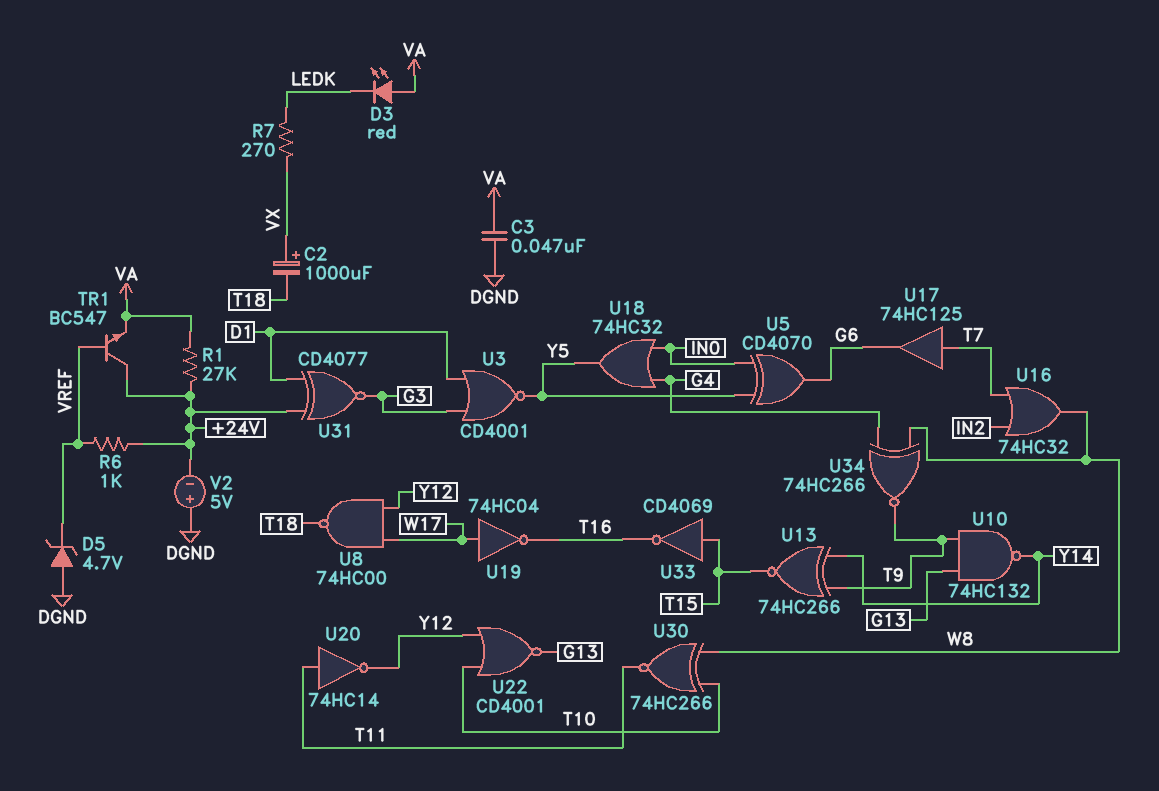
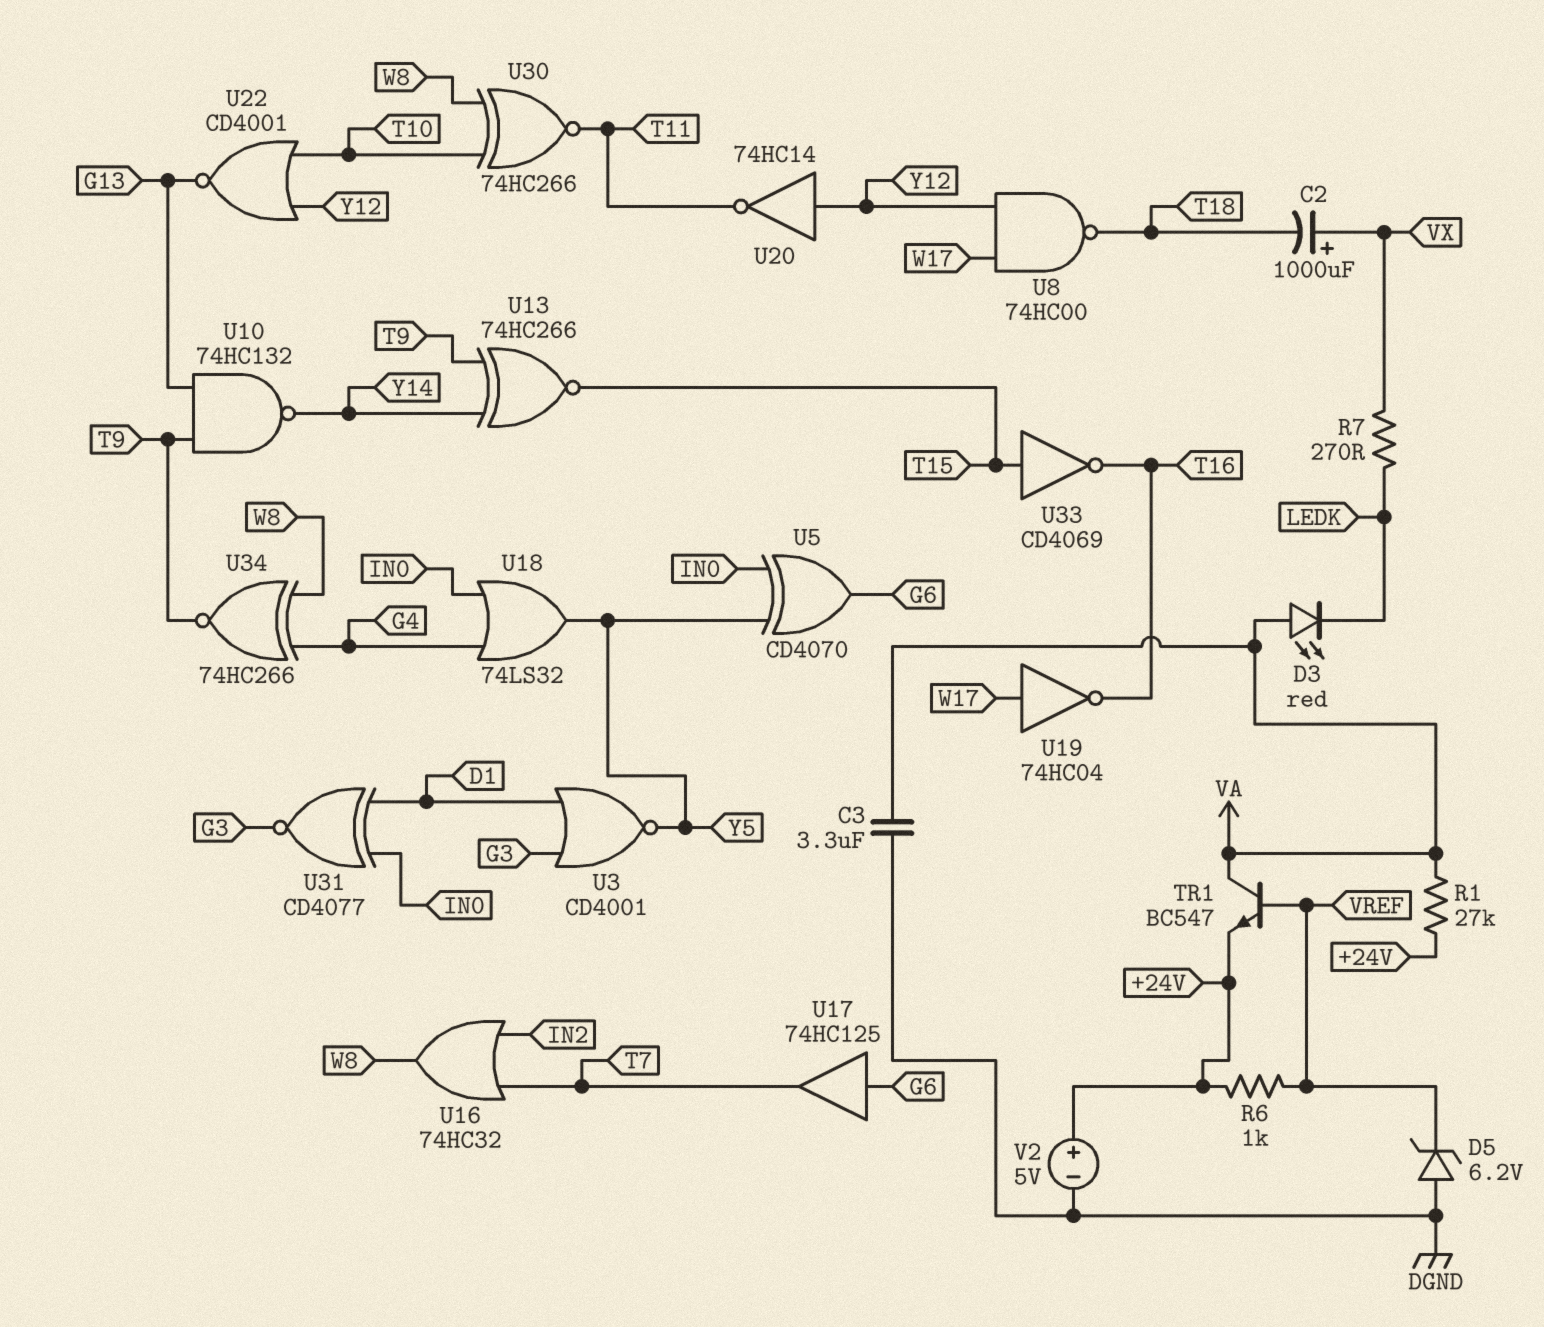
C3: 47nF (DGND, VA) -> 3.3uF (DGND, VA)
D5: zener 4.7V (A DGND, K VREF) -> zener 6.2V (A DGND, K VREF)
TR1: NPN BC547 (B VREF, C +24V, E VA) -> NPN BC547 (B VREF, C VA, E +24V)
U17: buffer 74HC125 (in T7, out G6) -> buffer 74HC125 (in G6, out T7)
U18: OR 74HC32 (in G4, in IN0, out Y5) -> OR 74LS32 (in G4, in IN0, out Y5)
U20: NOT 74HC14 (in T11, out Y12) -> NOT 74HC14 (in Y12, out T11)
U31: XNOR CD4077 (in +24V, in D1, out G3) -> XNOR CD4077 (in D1, in IN0, out G3)
V2: 5V (plus DGND, minus +24V) -> 5V (plus +24V, minus DGND)

